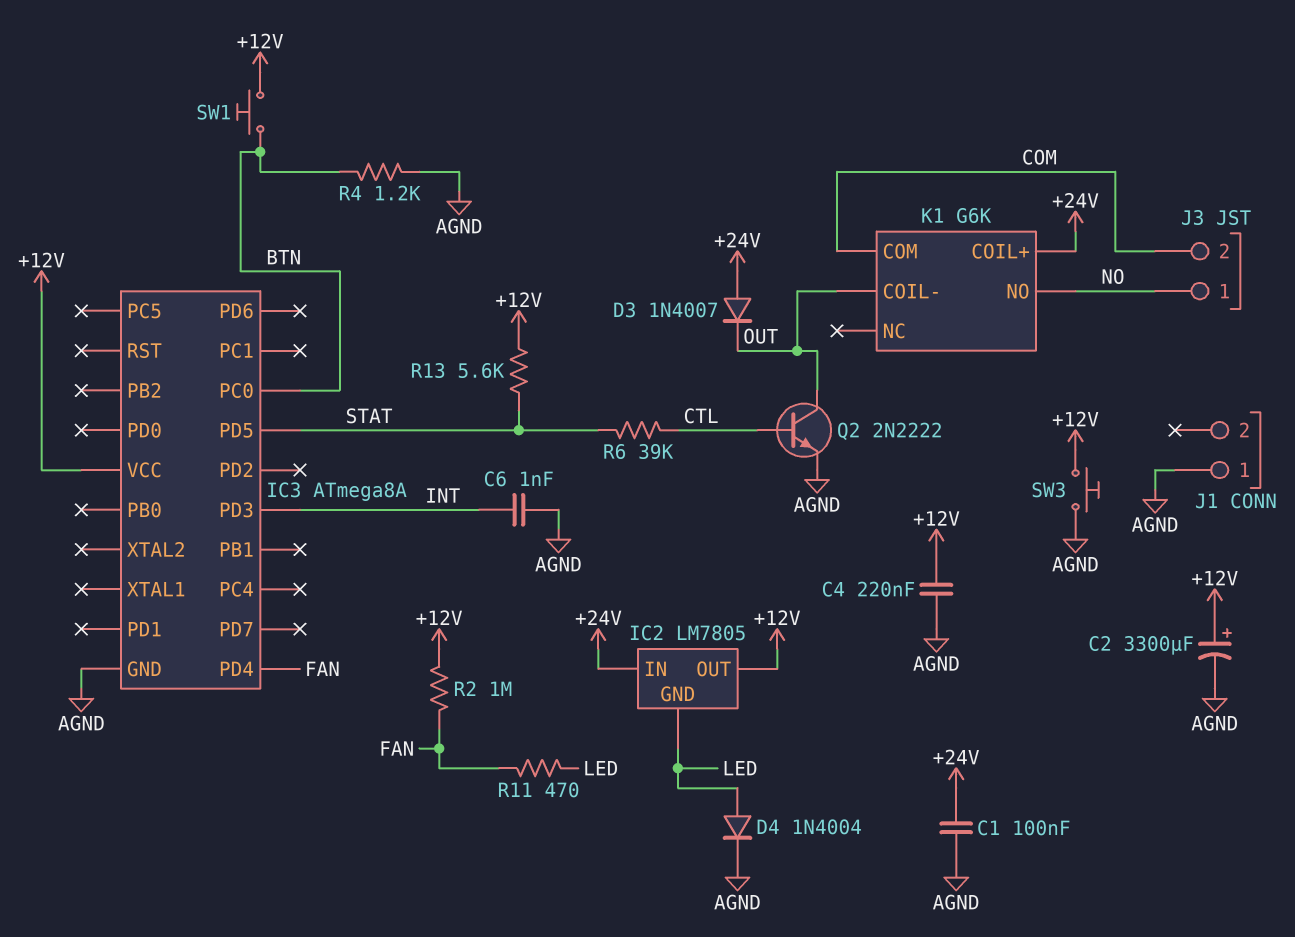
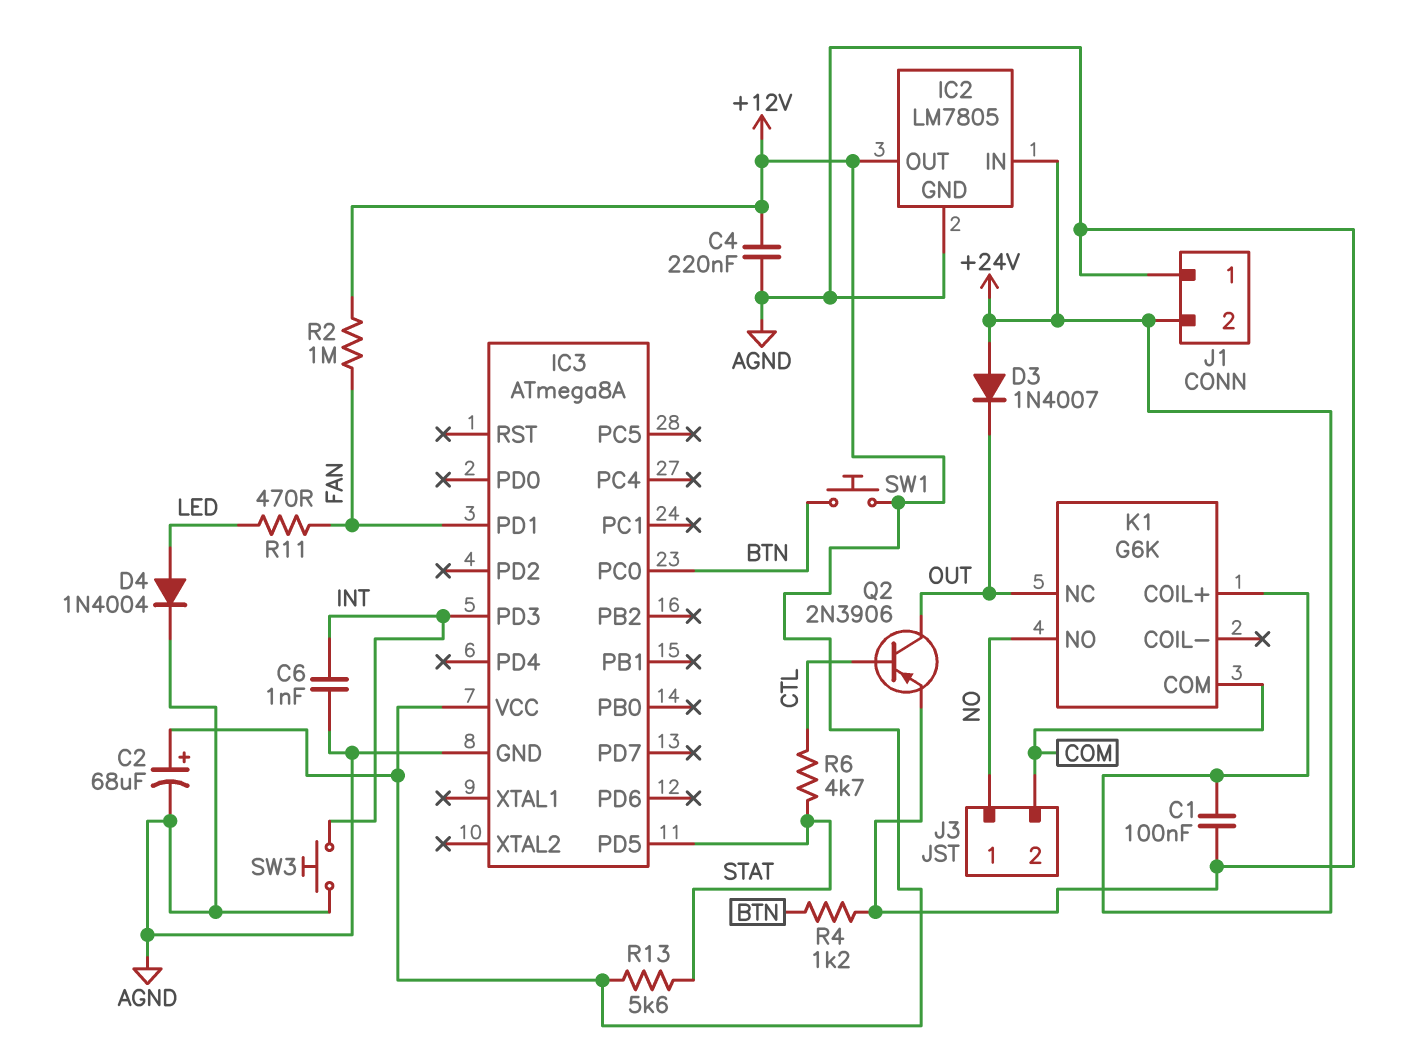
C2: 3300uF (plus +12V, minus AGND) -> 68uF (plus +12V, minus AGND)
IC2 pin GND: LED -> AGND
IC3 pin PD1: none -> FAN
IC3 pin PD4: FAN -> none
J1 pin 2: none -> +24V
K1 pin COIL-: OUT -> none
K1 pin NC: none -> OUT
Q2: NPN 2N2222 (B CTL, C OUT, E AGND) -> PNP 2N3906 (B CTL, C OUT, E AGND)
R6: 39k (CTL, STAT) -> 4.7k (CTL, STAT)
SW3: button (+12V, AGND) -> button (AGND, INT)

